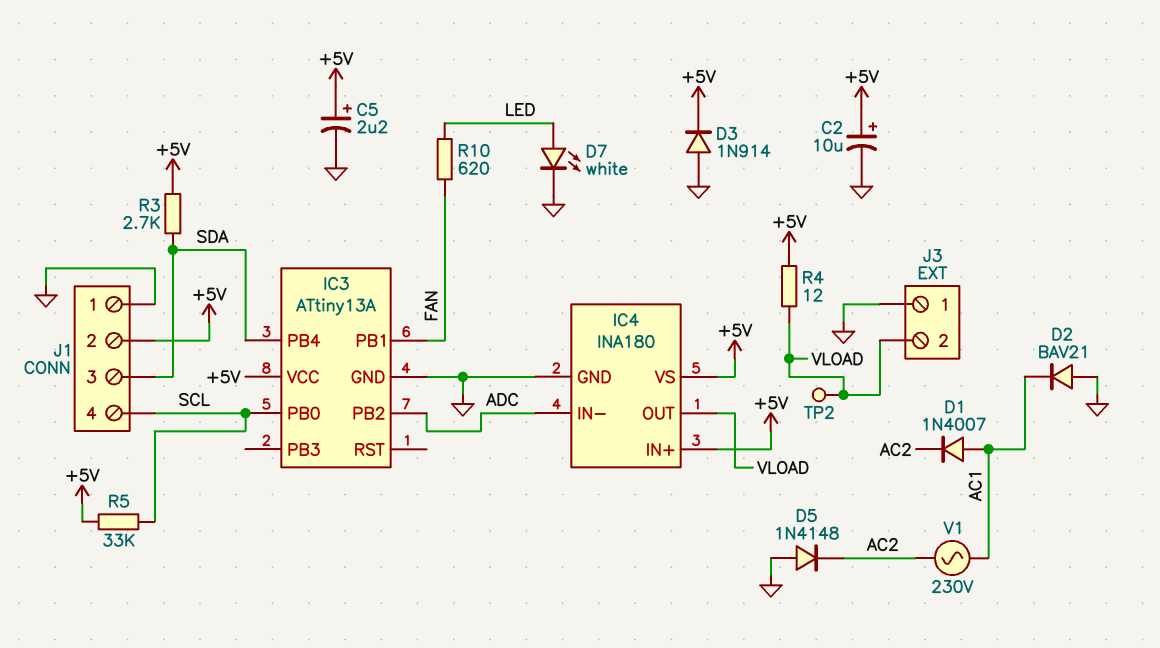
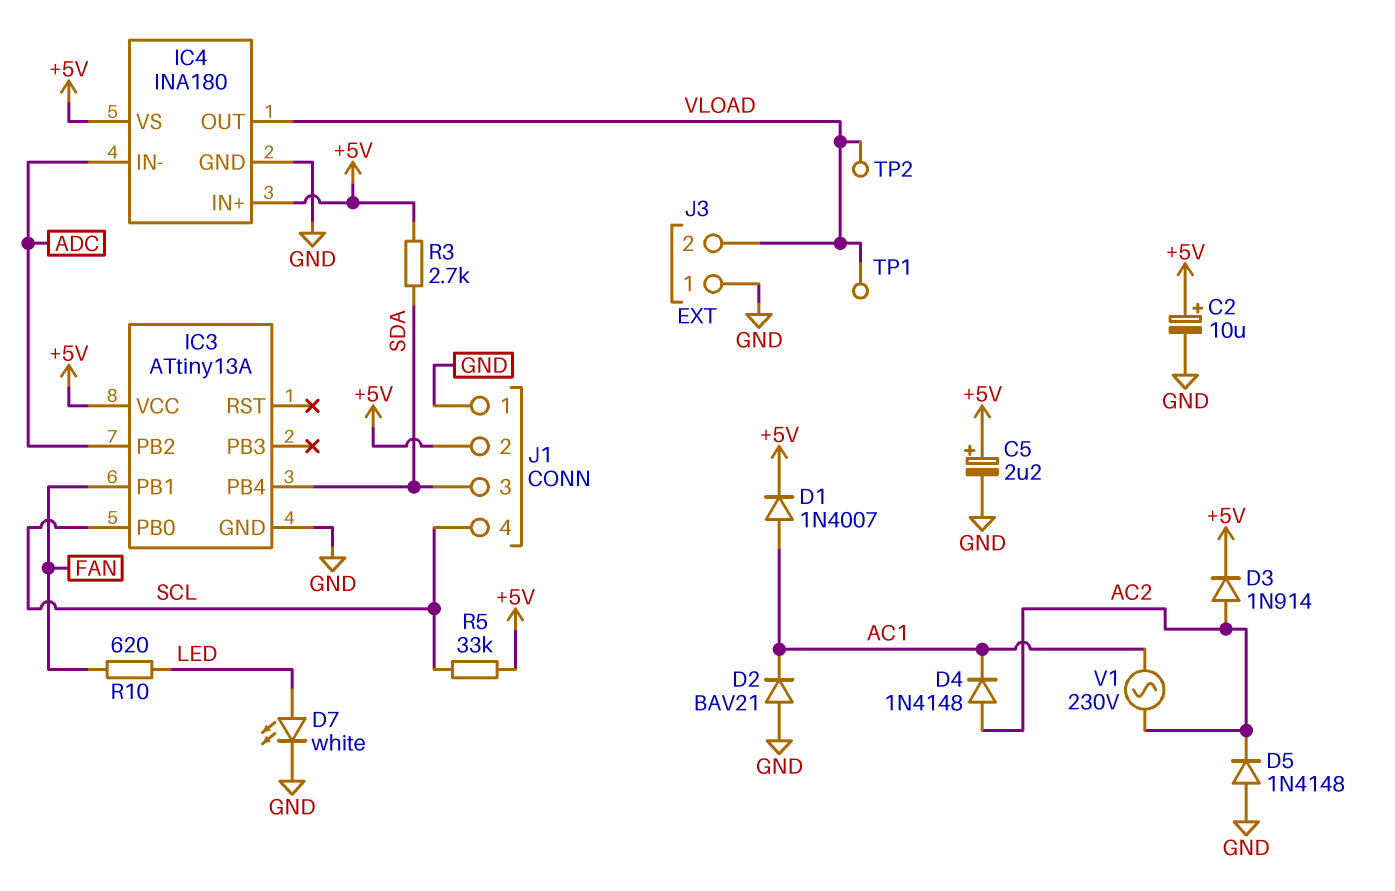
D1: diode 1N4007 (A AC1, K AC2) -> diode 1N4007 (A AC1, K +5V)
D3: diode 1N914 (A GND, K +5V) -> diode 1N914 (A AC2, K +5V)
D4: none -> diode 1N4148 (A AC2, K AC1)
R4: 12 (+5V, VLOAD) -> none
TP1: none -> test point (VLOAD)

